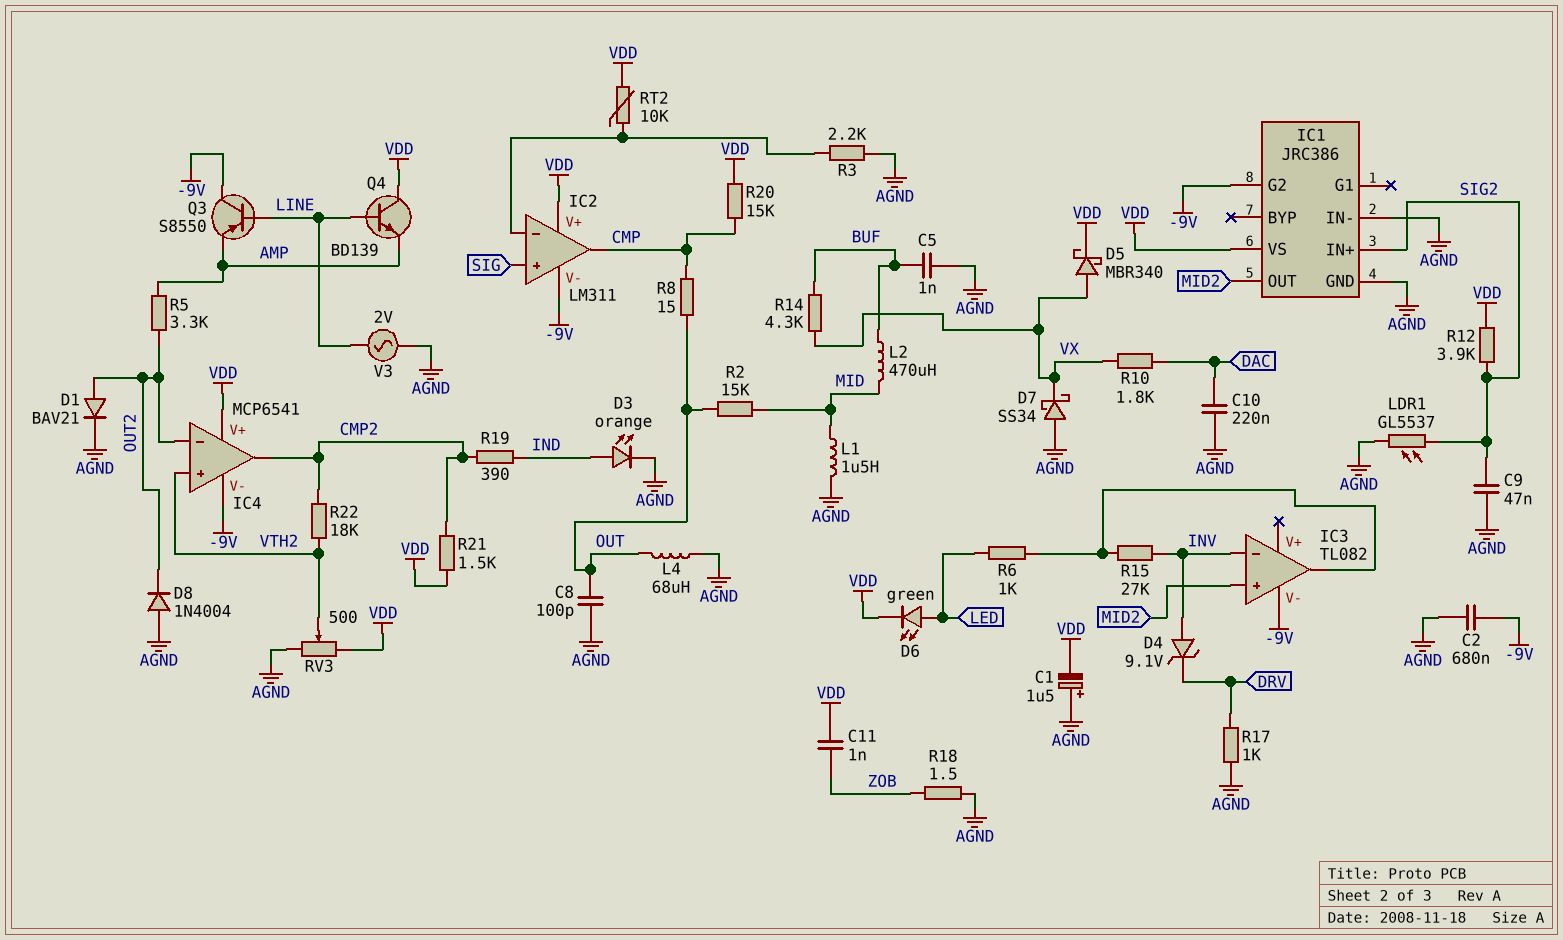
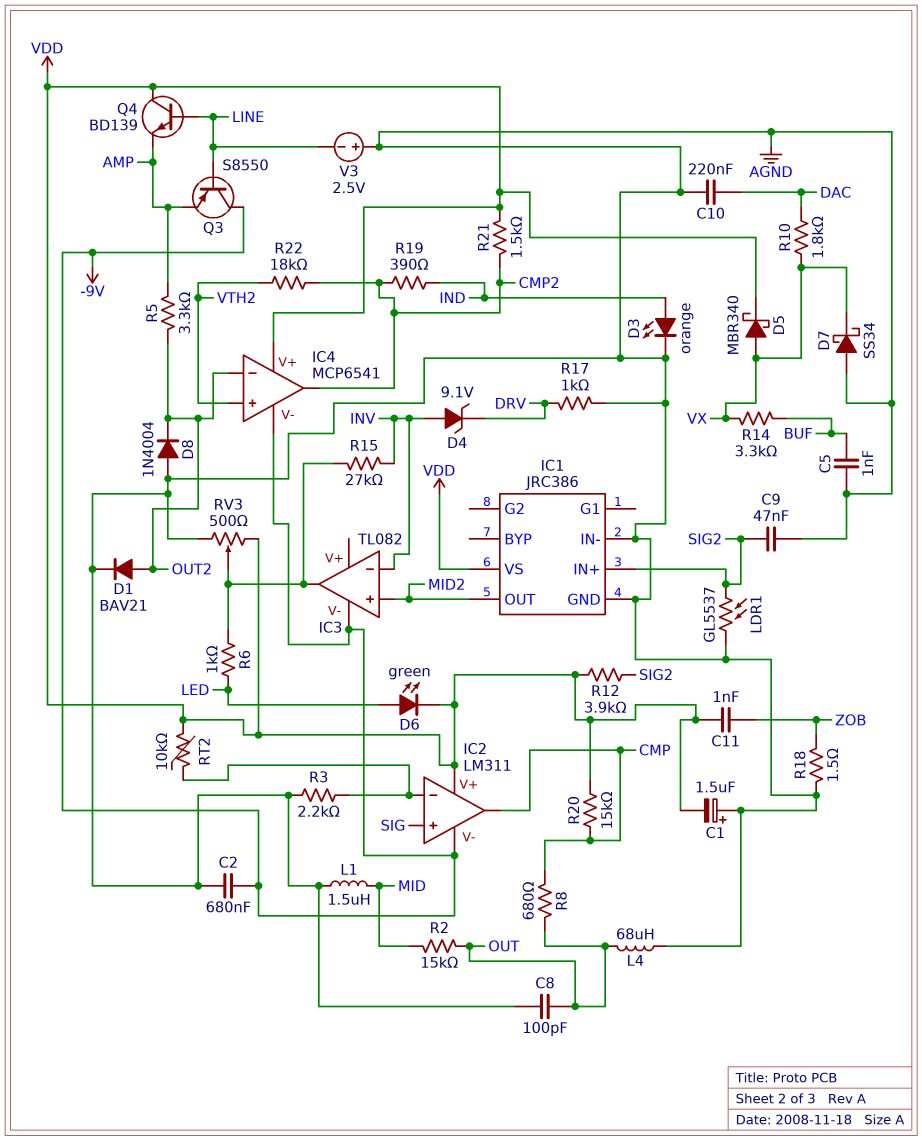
IC1 pin G2: -9V -> none
L2: 470uH (BUF, MID) -> none
R8: 15 (CMP, OUT) -> 680 (CMP, OUT)
R14: 4.3k (BUF, VX) -> 3.3k (BUF, VX)
RV3: 500 (AGND, VDD, wiper VTH2) -> 500 (AGND, VDD, wiper IC3/out)
V3: AC 2V (AGND, LINE) -> 2.5V (plus AGND, minus LINE)

